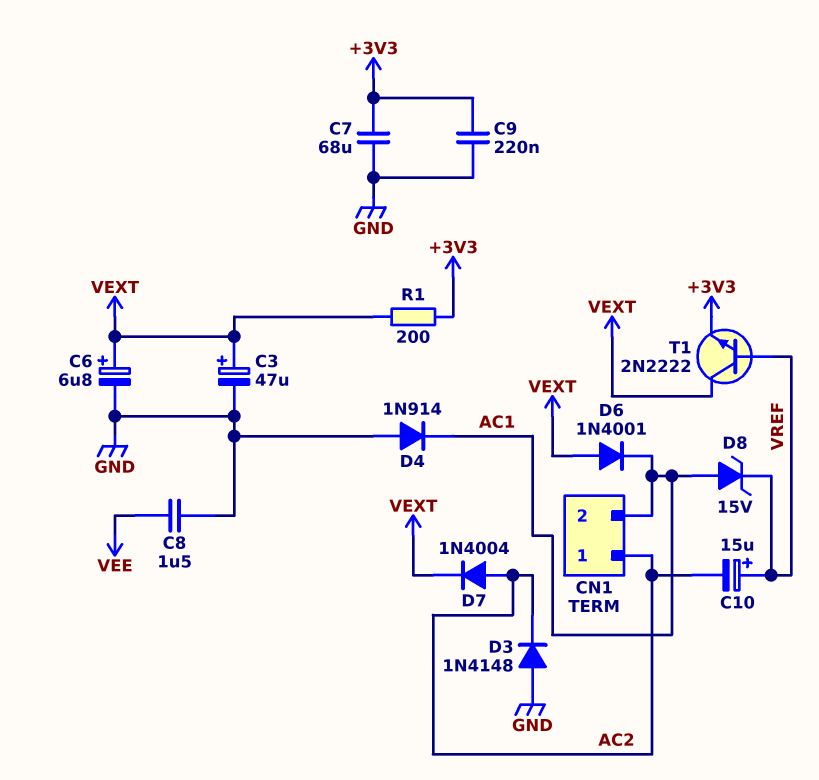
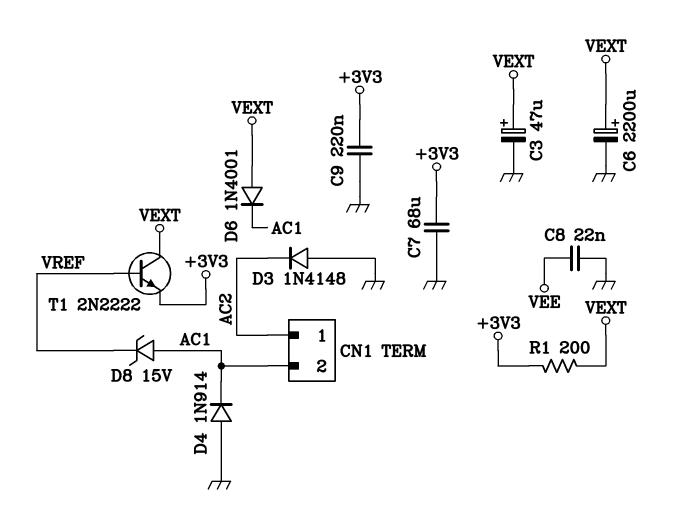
C6: 6.8uF (plus VEXT, minus GND) -> 2200uF (plus VEXT, minus GND)
C8: 1.5uF (GND, VEE) -> 22nF (GND, VEE)
C10: 15uF (plus VREF, minus AC2) -> none
D7: diode 1N4004 (A AC2, K VEXT) -> none

